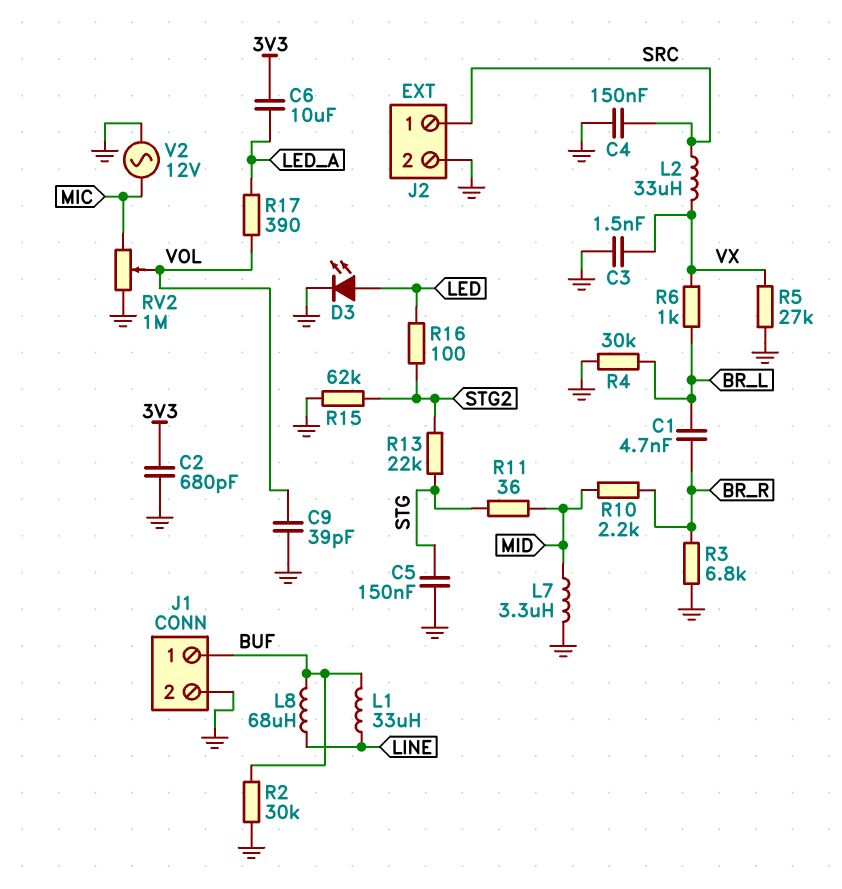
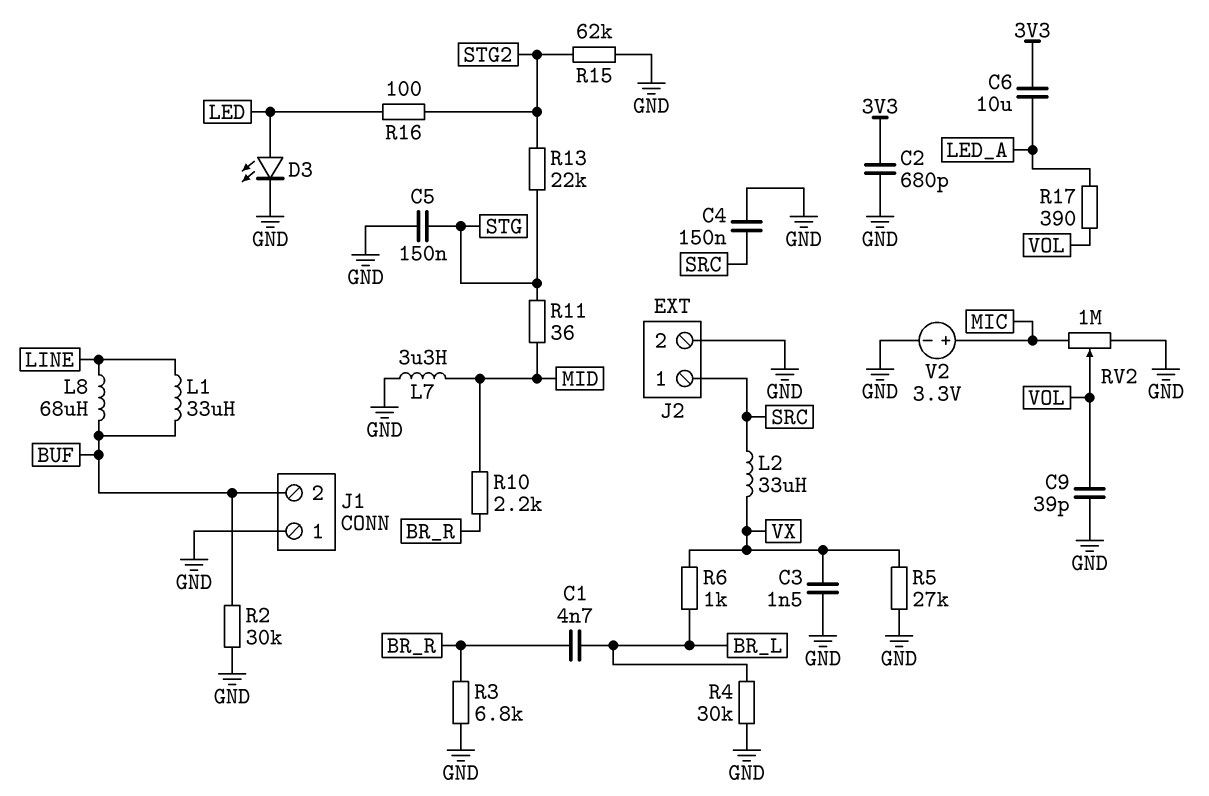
J1 pin 1: BUF -> GND
J1 pin 2: GND -> BUF
V2: AC 12V (GND, MIC) -> 3.3V (plus MIC, minus GND)

